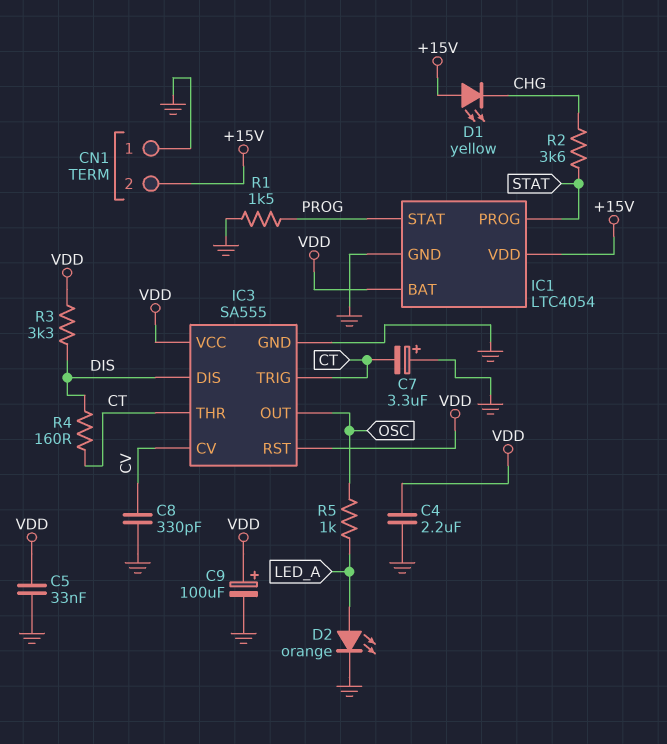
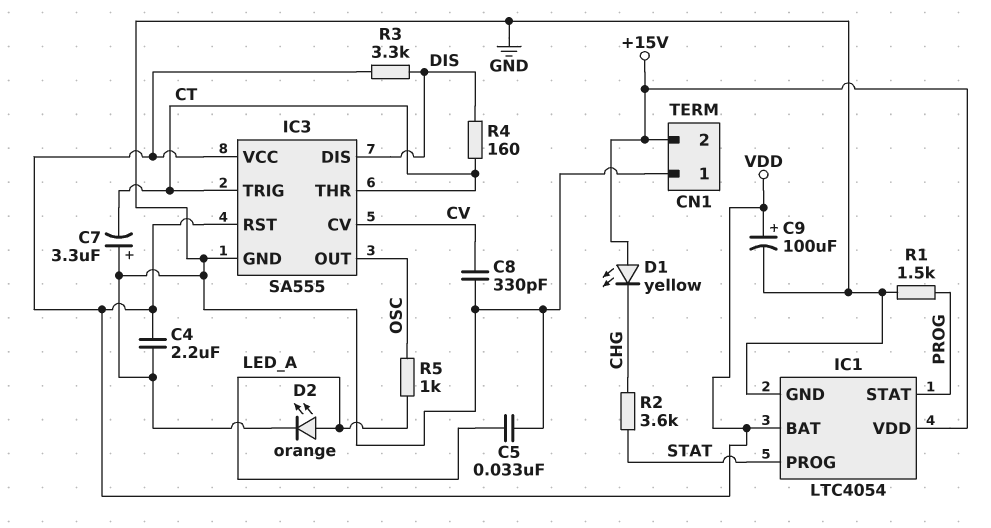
C5: 33nF (GND, VDD) -> 33nF (GND, LED_A)

